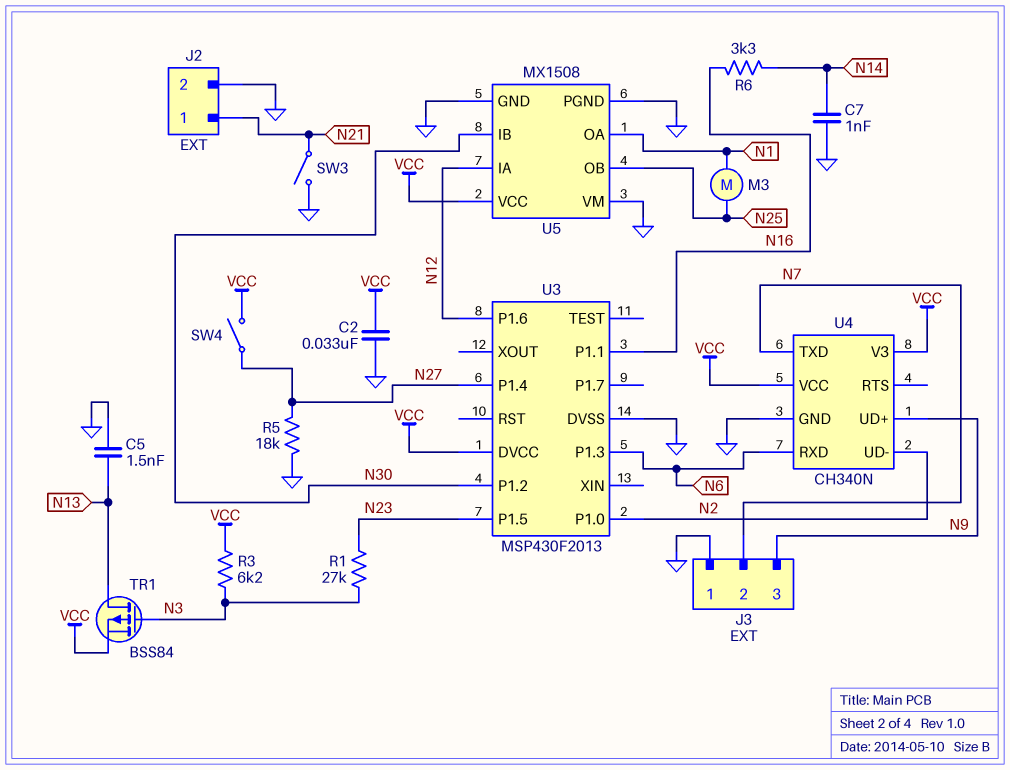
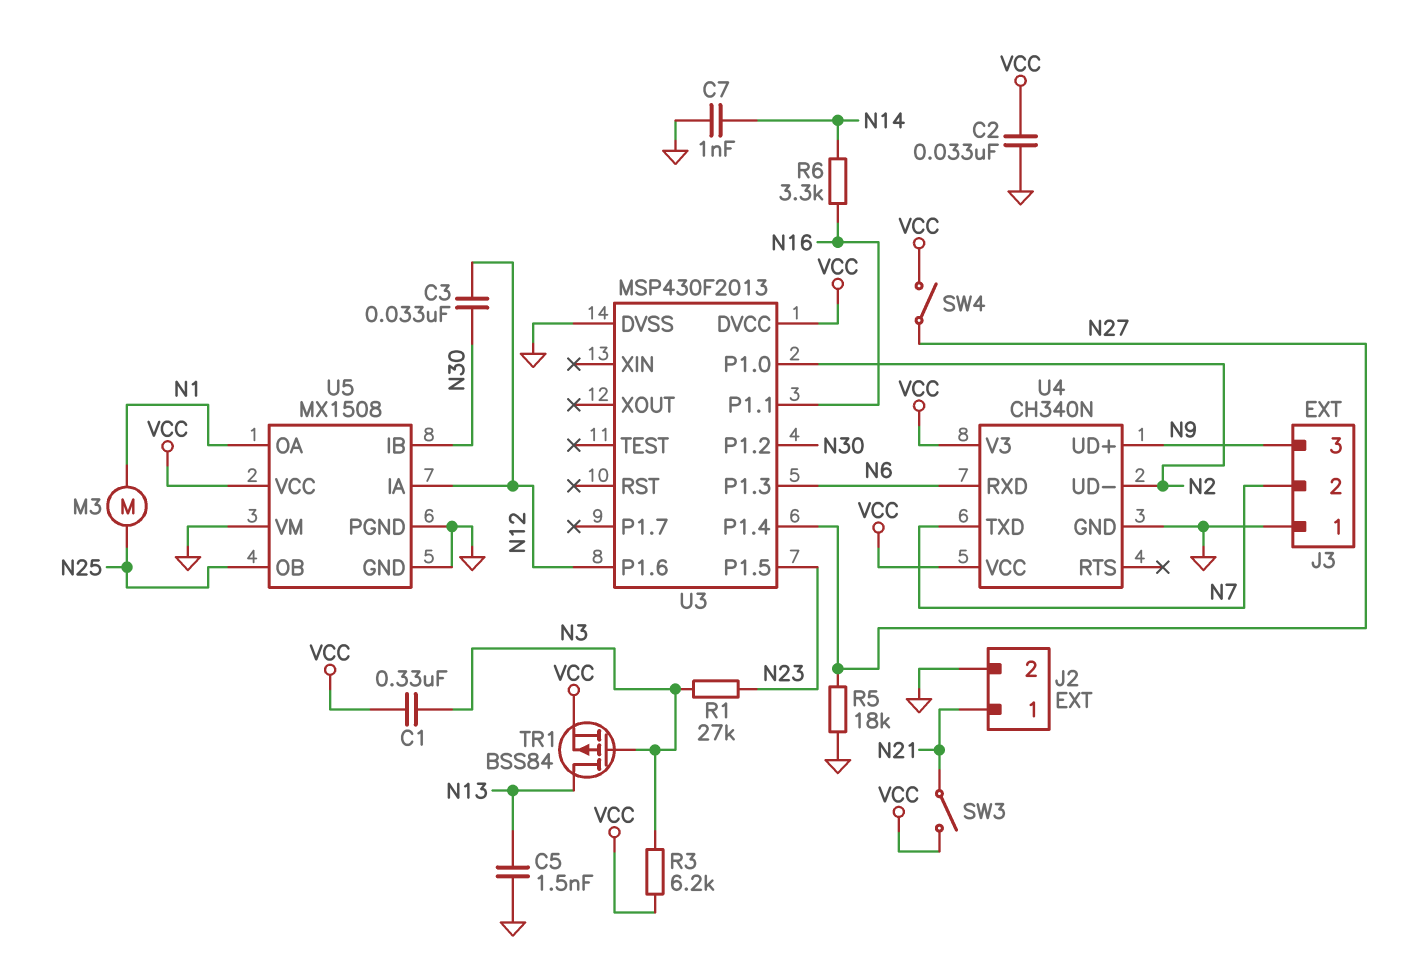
C1: none -> 330nF (N3, VCC)
C3: none -> 33nF (N12, N30)
SW3: switch (GND, N21) -> switch (N21, VCC)

